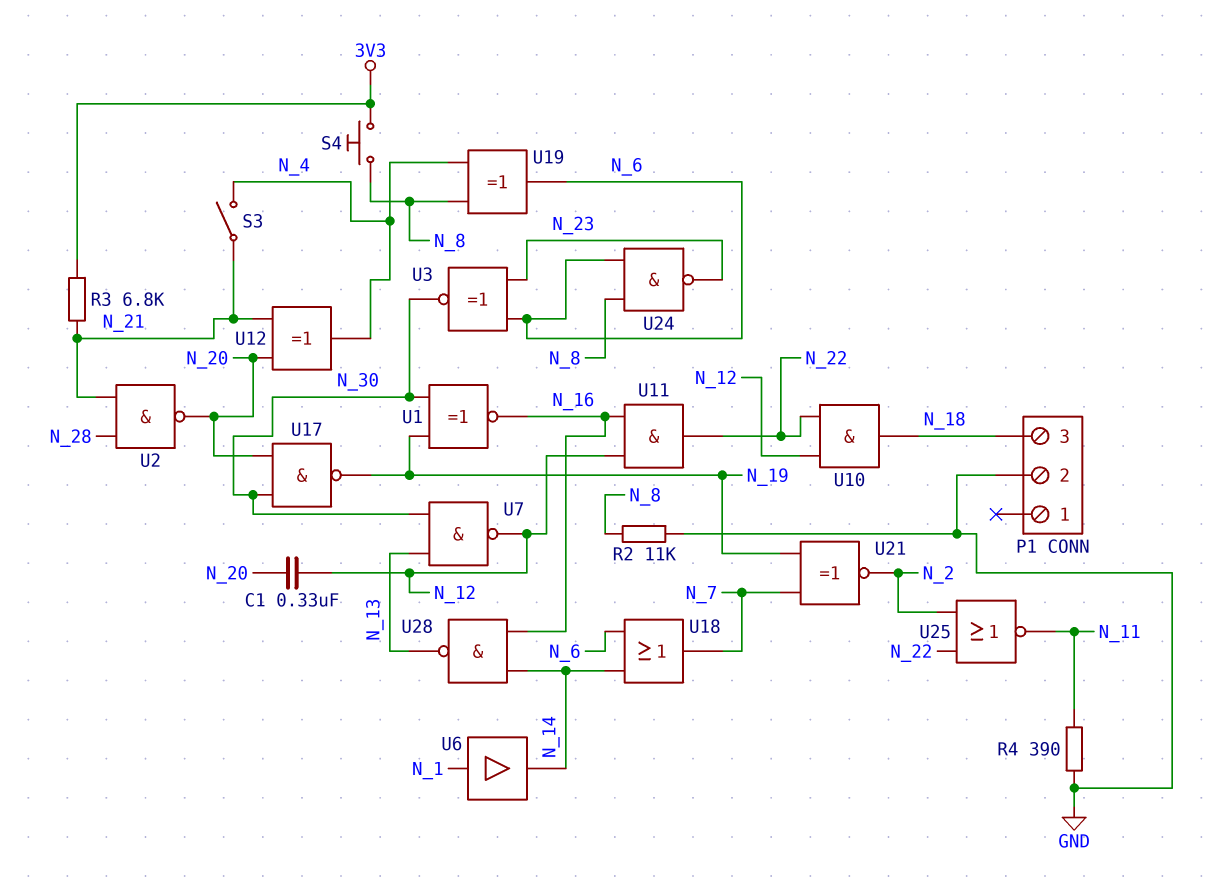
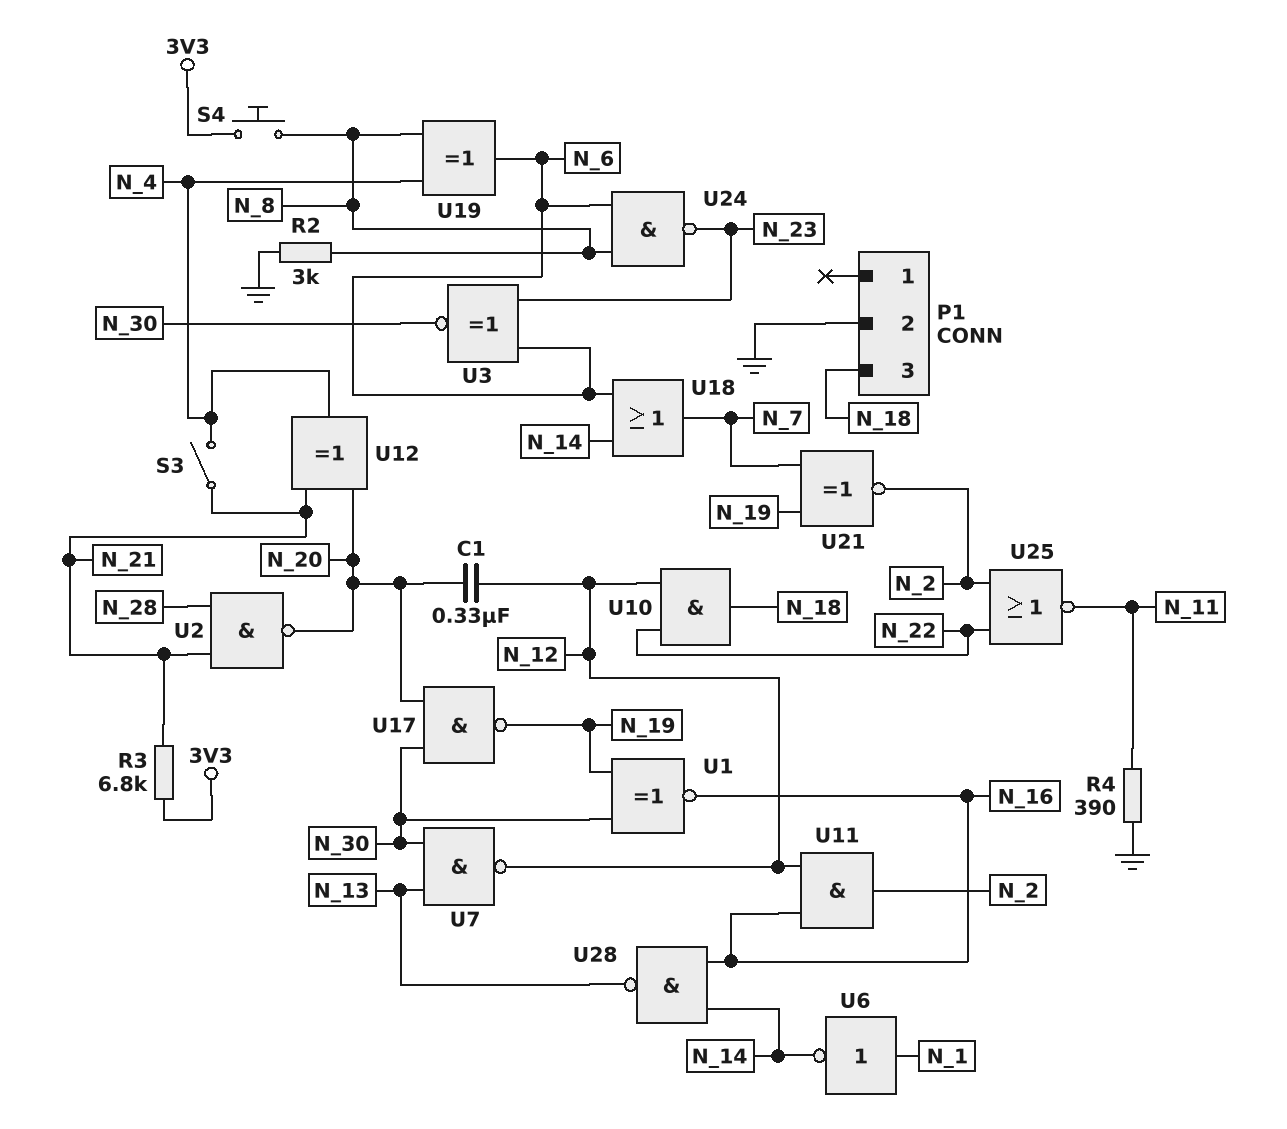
R2: 11k (GND, N_8) -> 3k (GND, N_8)
U6: buffer (in N_1, out N_14) -> NOT (in N_1, out N_14)
U11: AND (in N_12, in N_16, out N_22) -> AND (in N_12, in N_16, out N_2)

